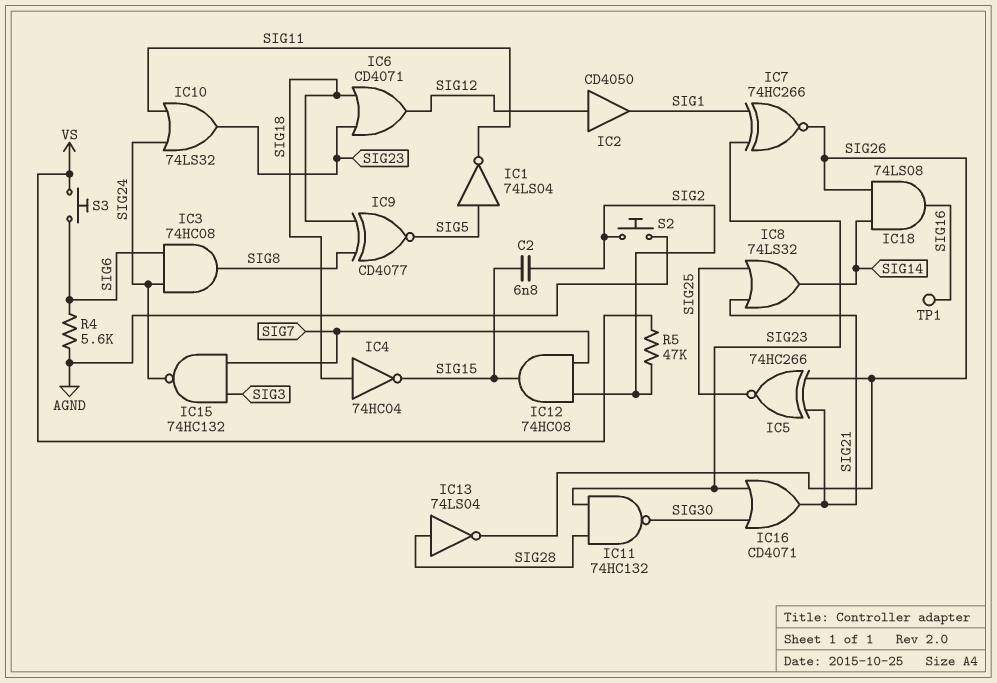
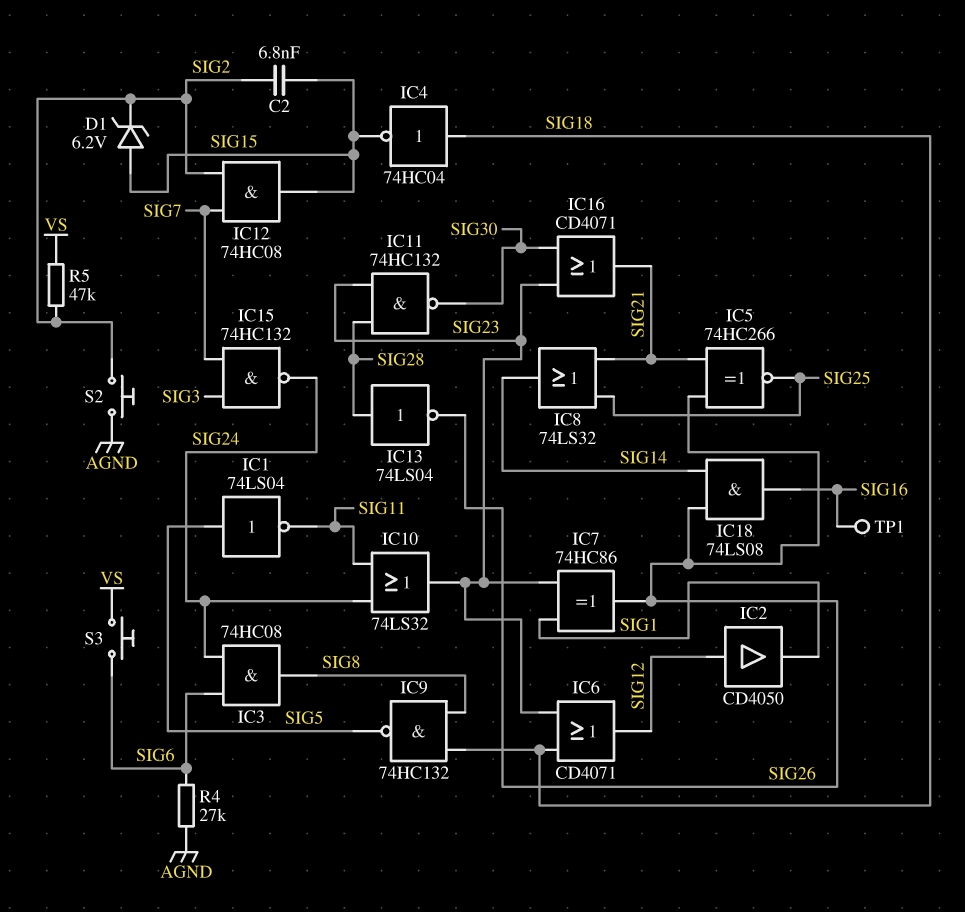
D1: none -> zener 6.2V (A SIG15, K SIG2)
IC7: XNOR 74HC266 (in SIG1, in SIG23, out SIG26) -> XOR 74HC86 (in SIG1, in SIG23, out SIG26)
IC9: XNOR CD4077 (in SIG8, in SIG18, out SIG5) -> NAND 74HC132 (in SIG8, in SIG18, out SIG5)
R4: 5.6k (AGND, SIG6) -> 27k (AGND, SIG6)

